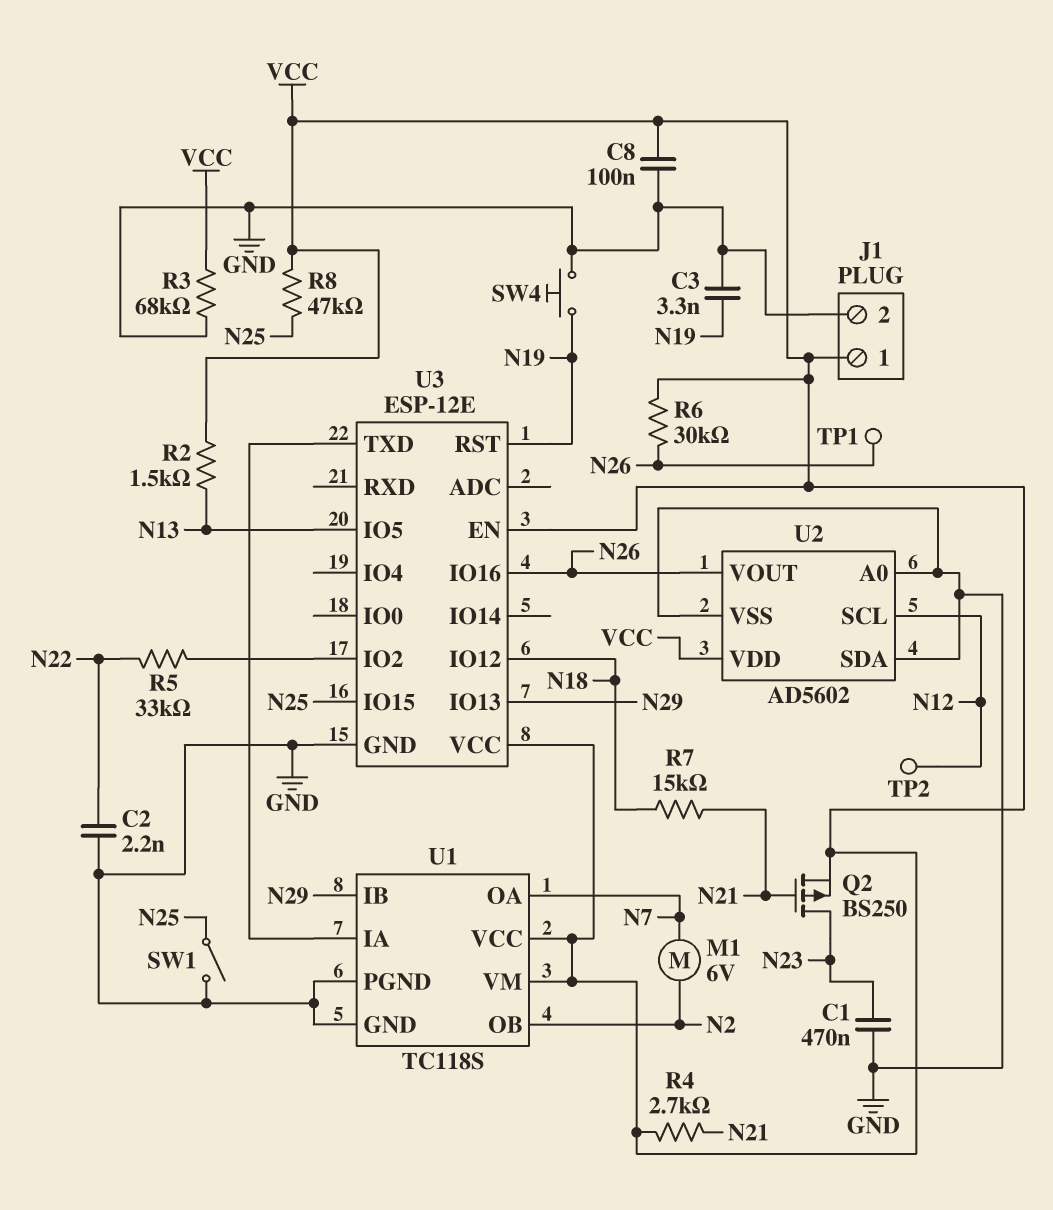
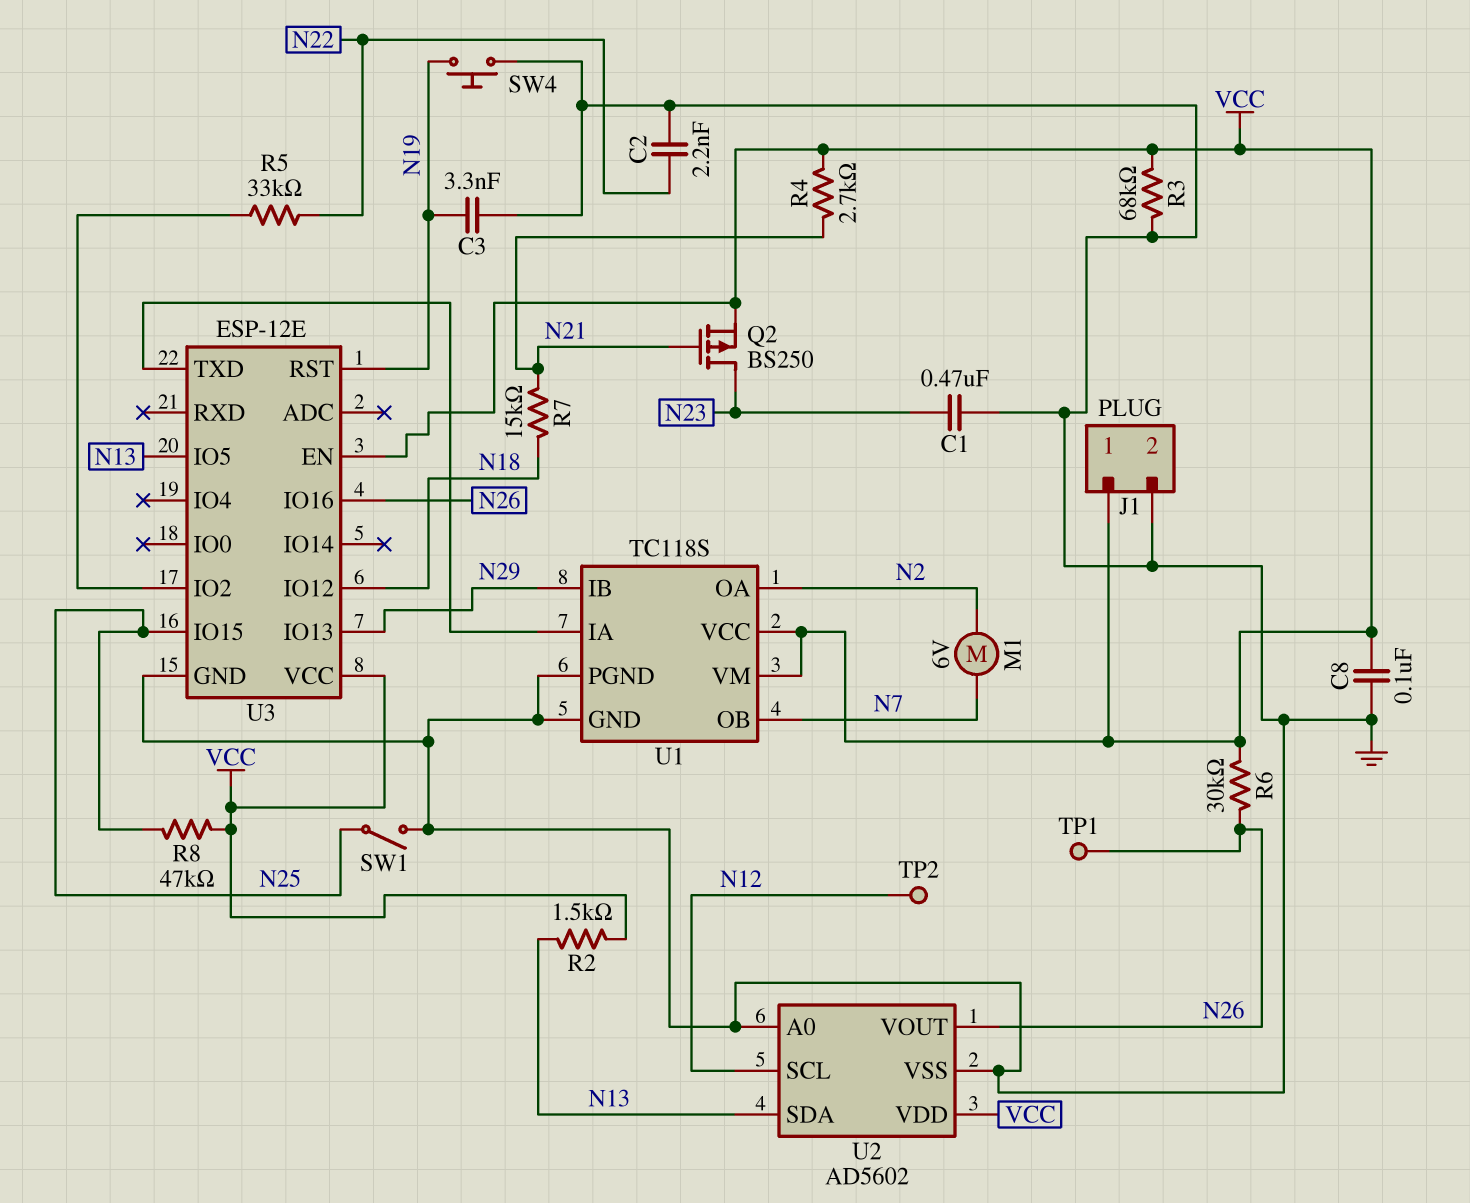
U1 pin OA: N7 -> N2
U1 pin OB: N2 -> N7
U2 pin SDA: GND -> N13

